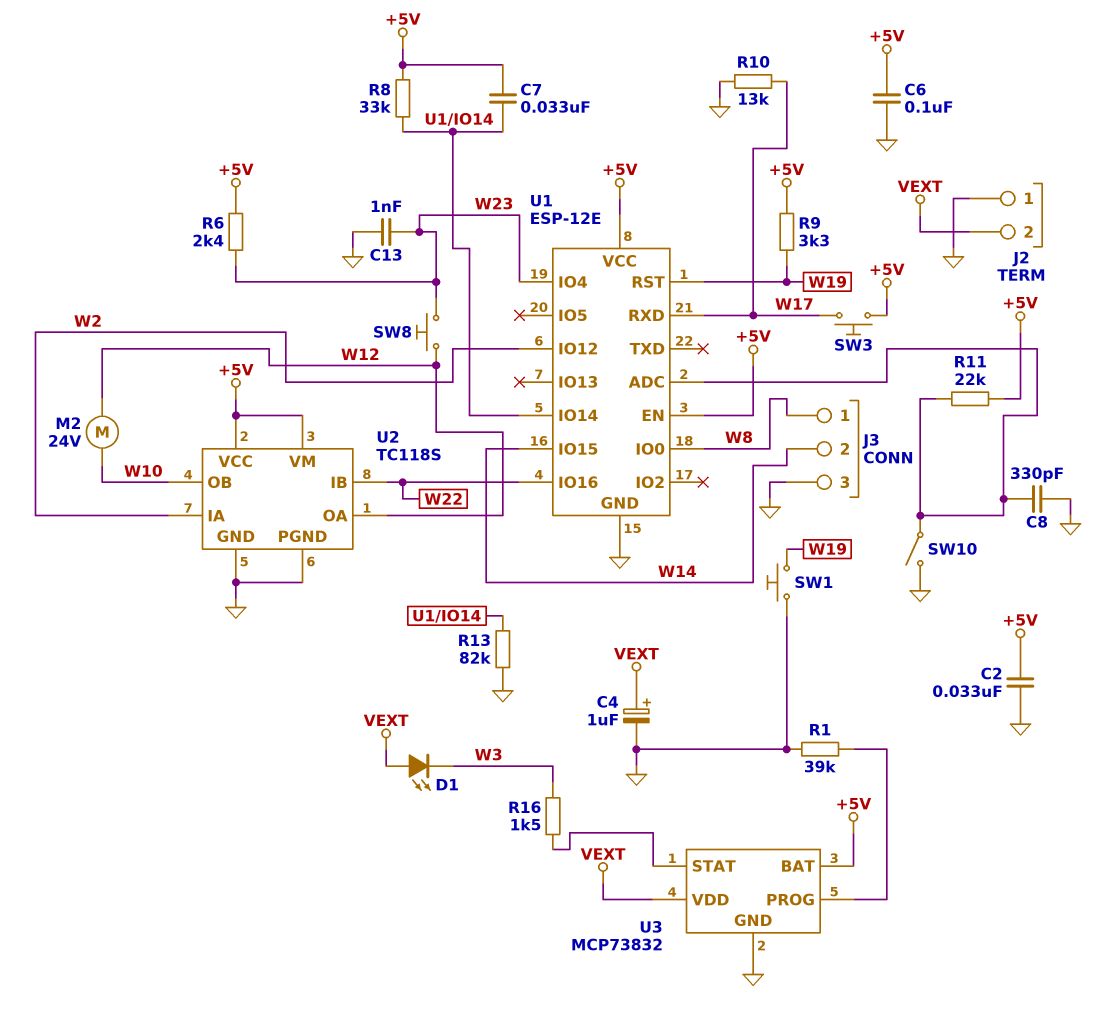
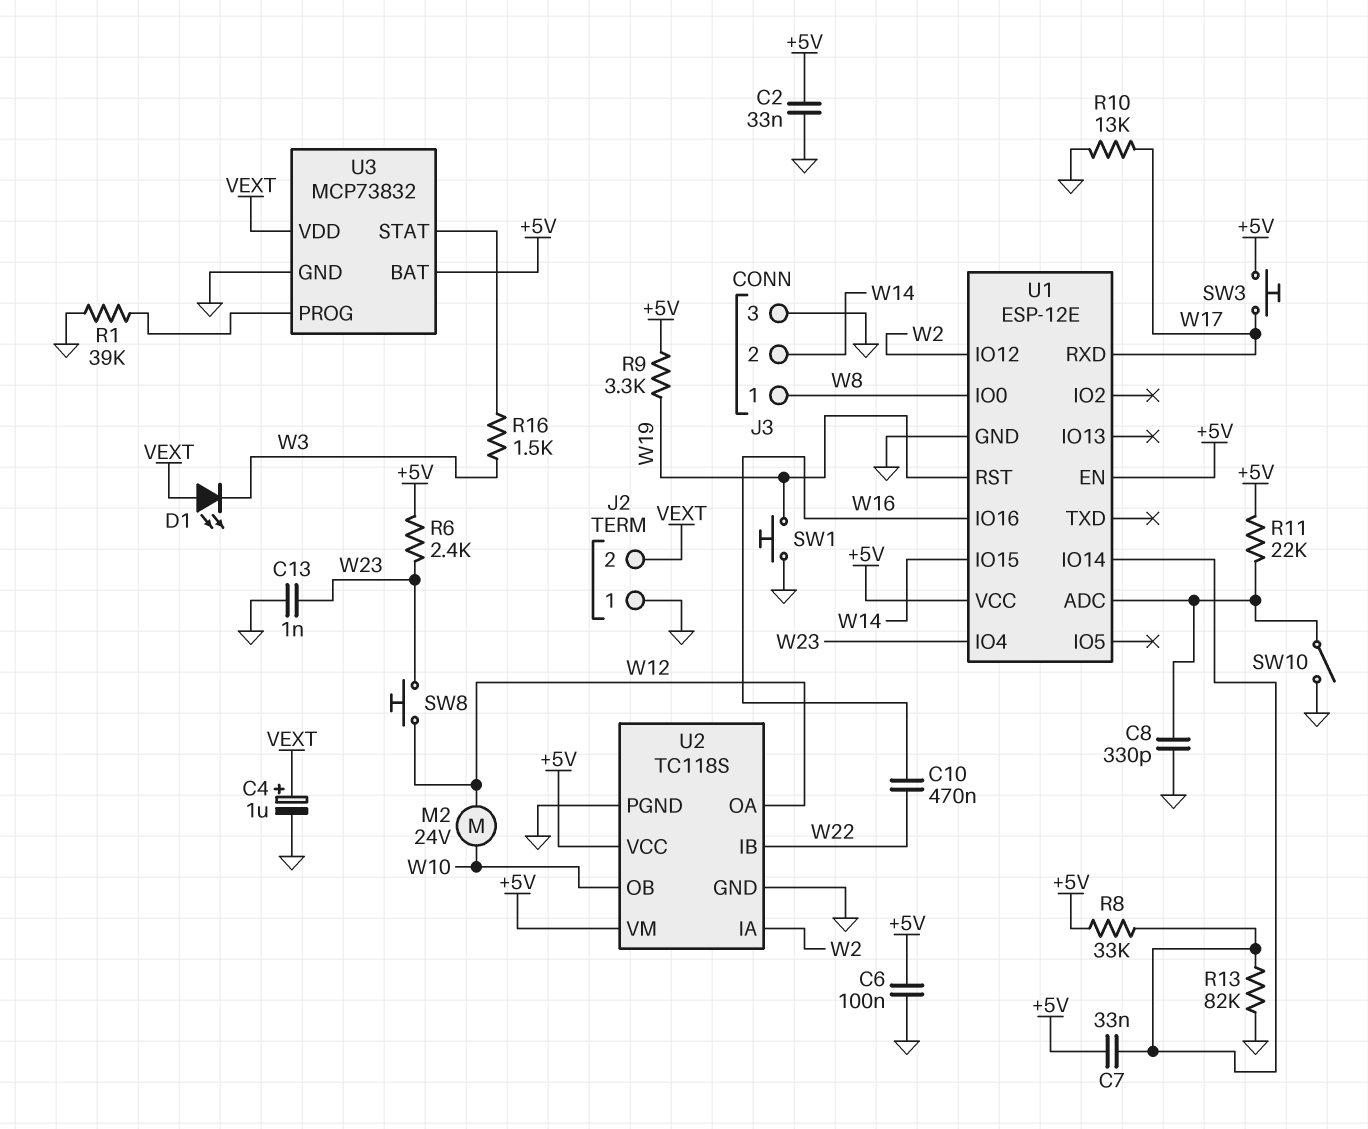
C10: none -> 470nF (W16, W22)
U1 pin IO16: W22 -> W16

